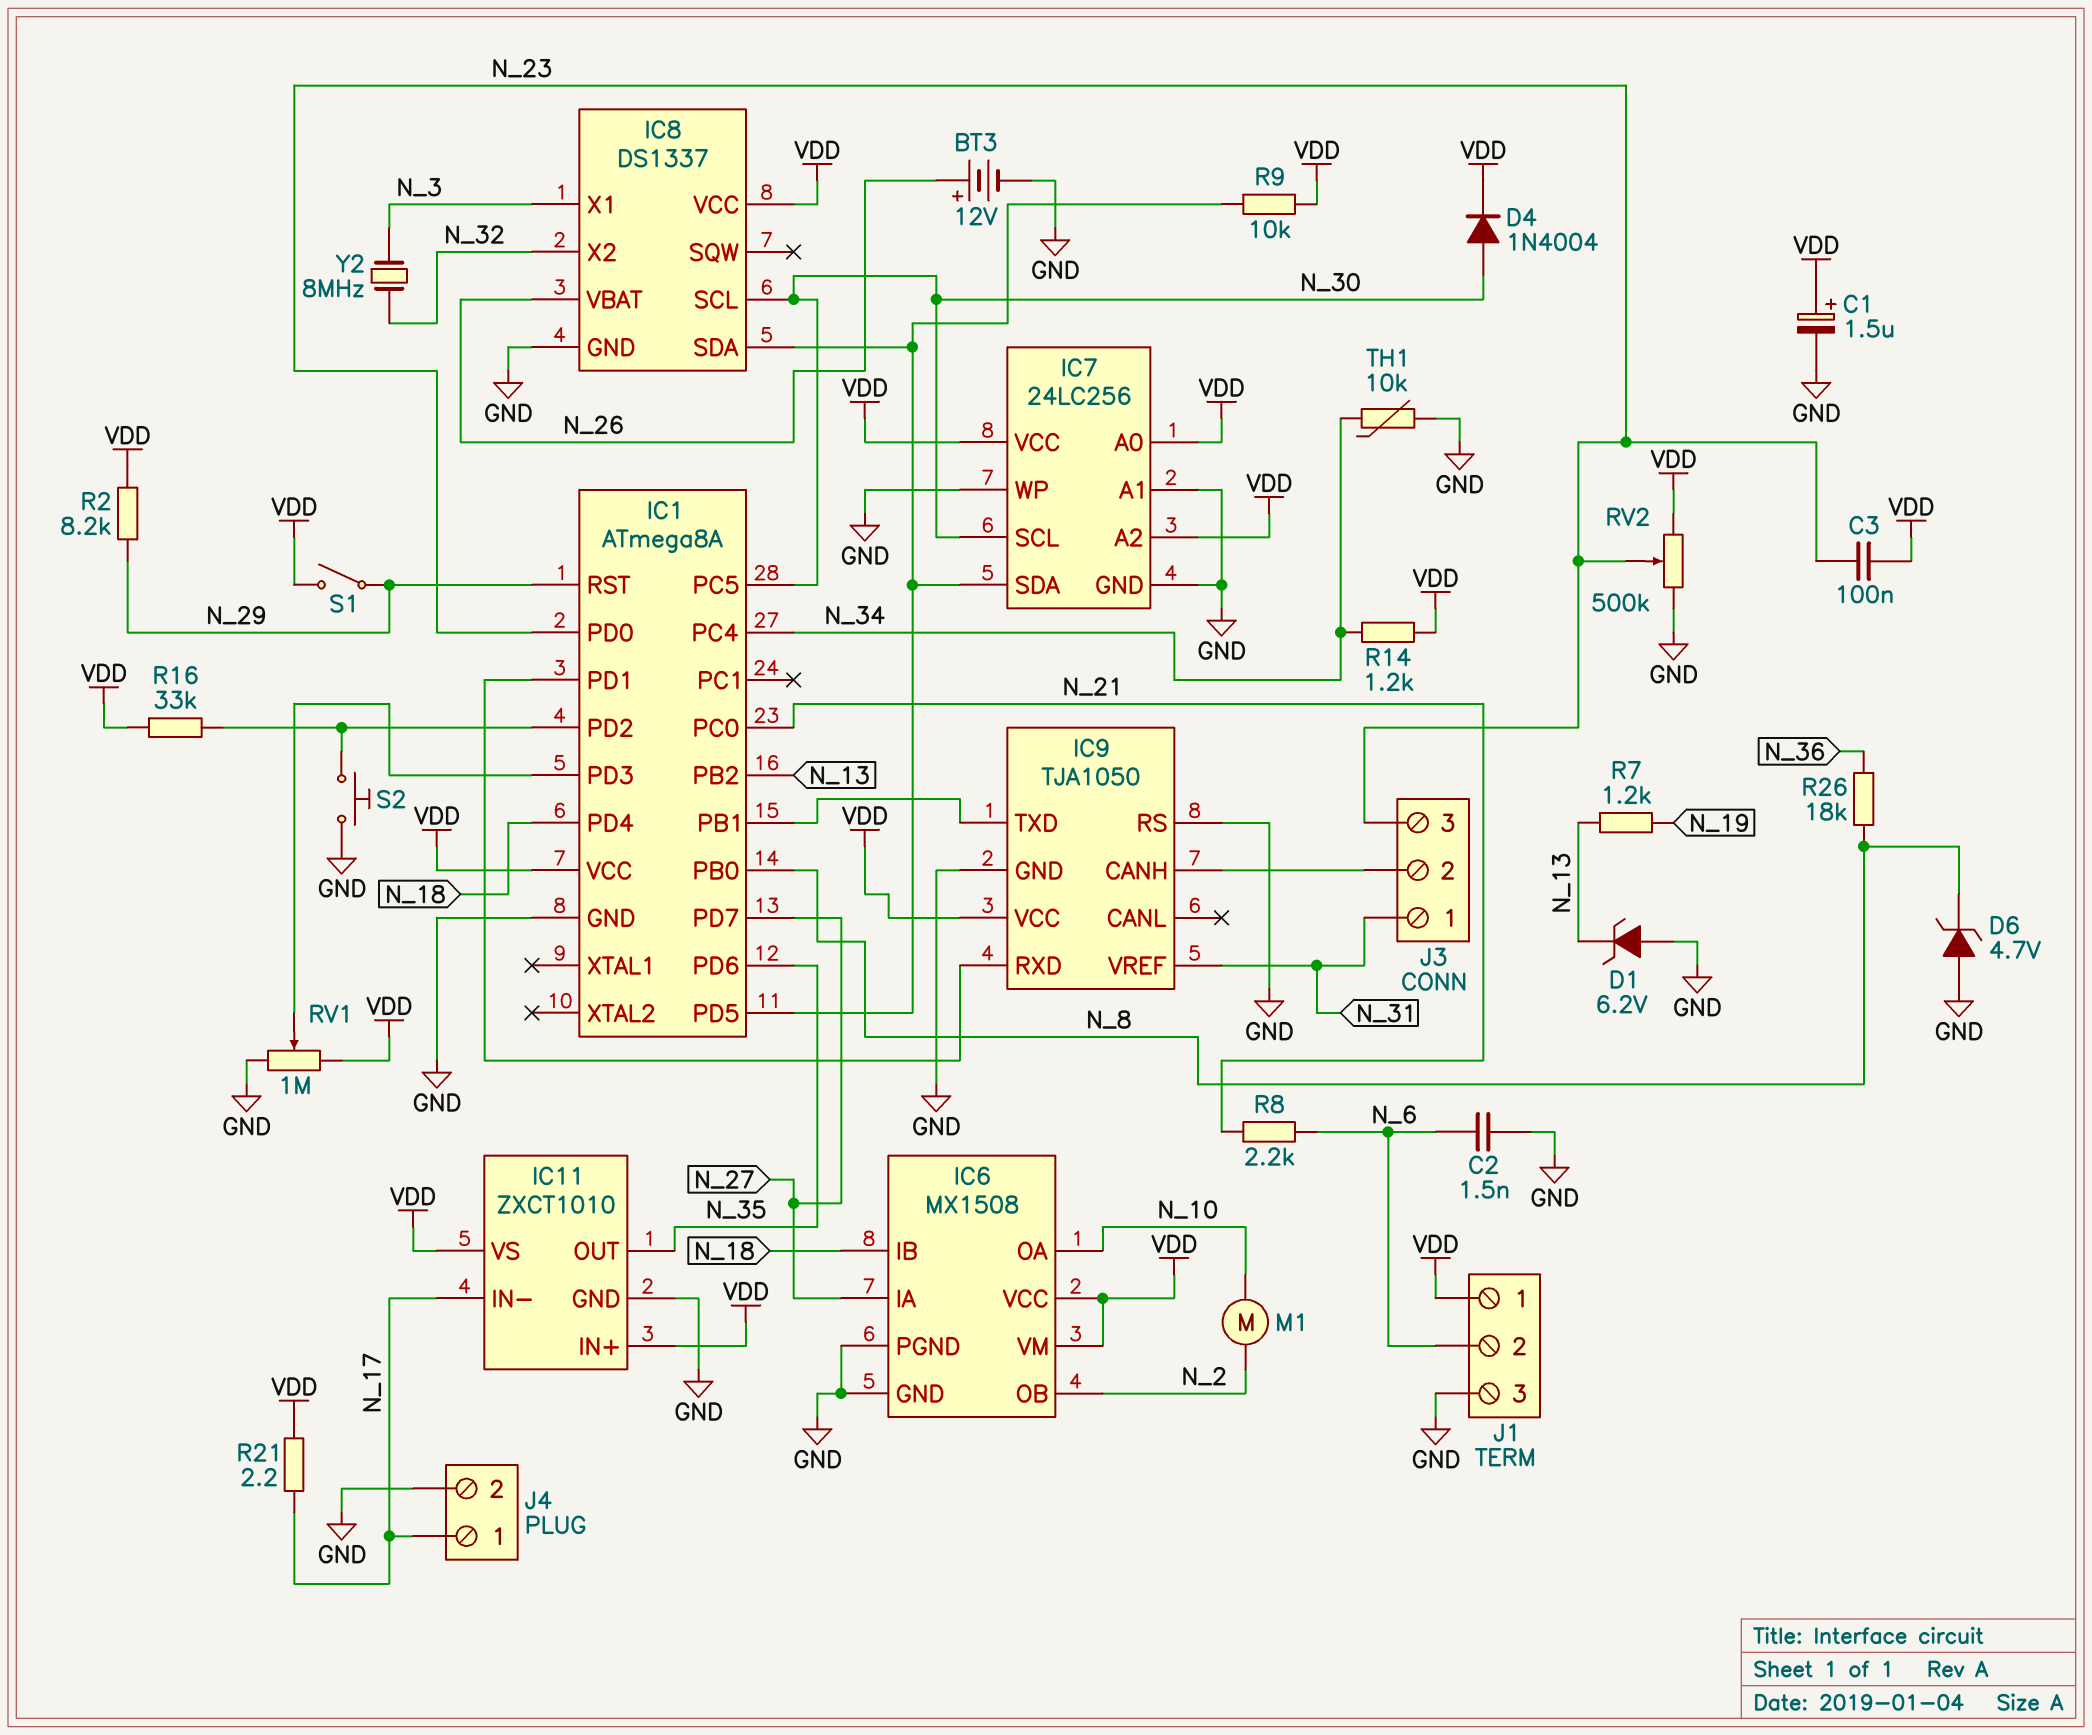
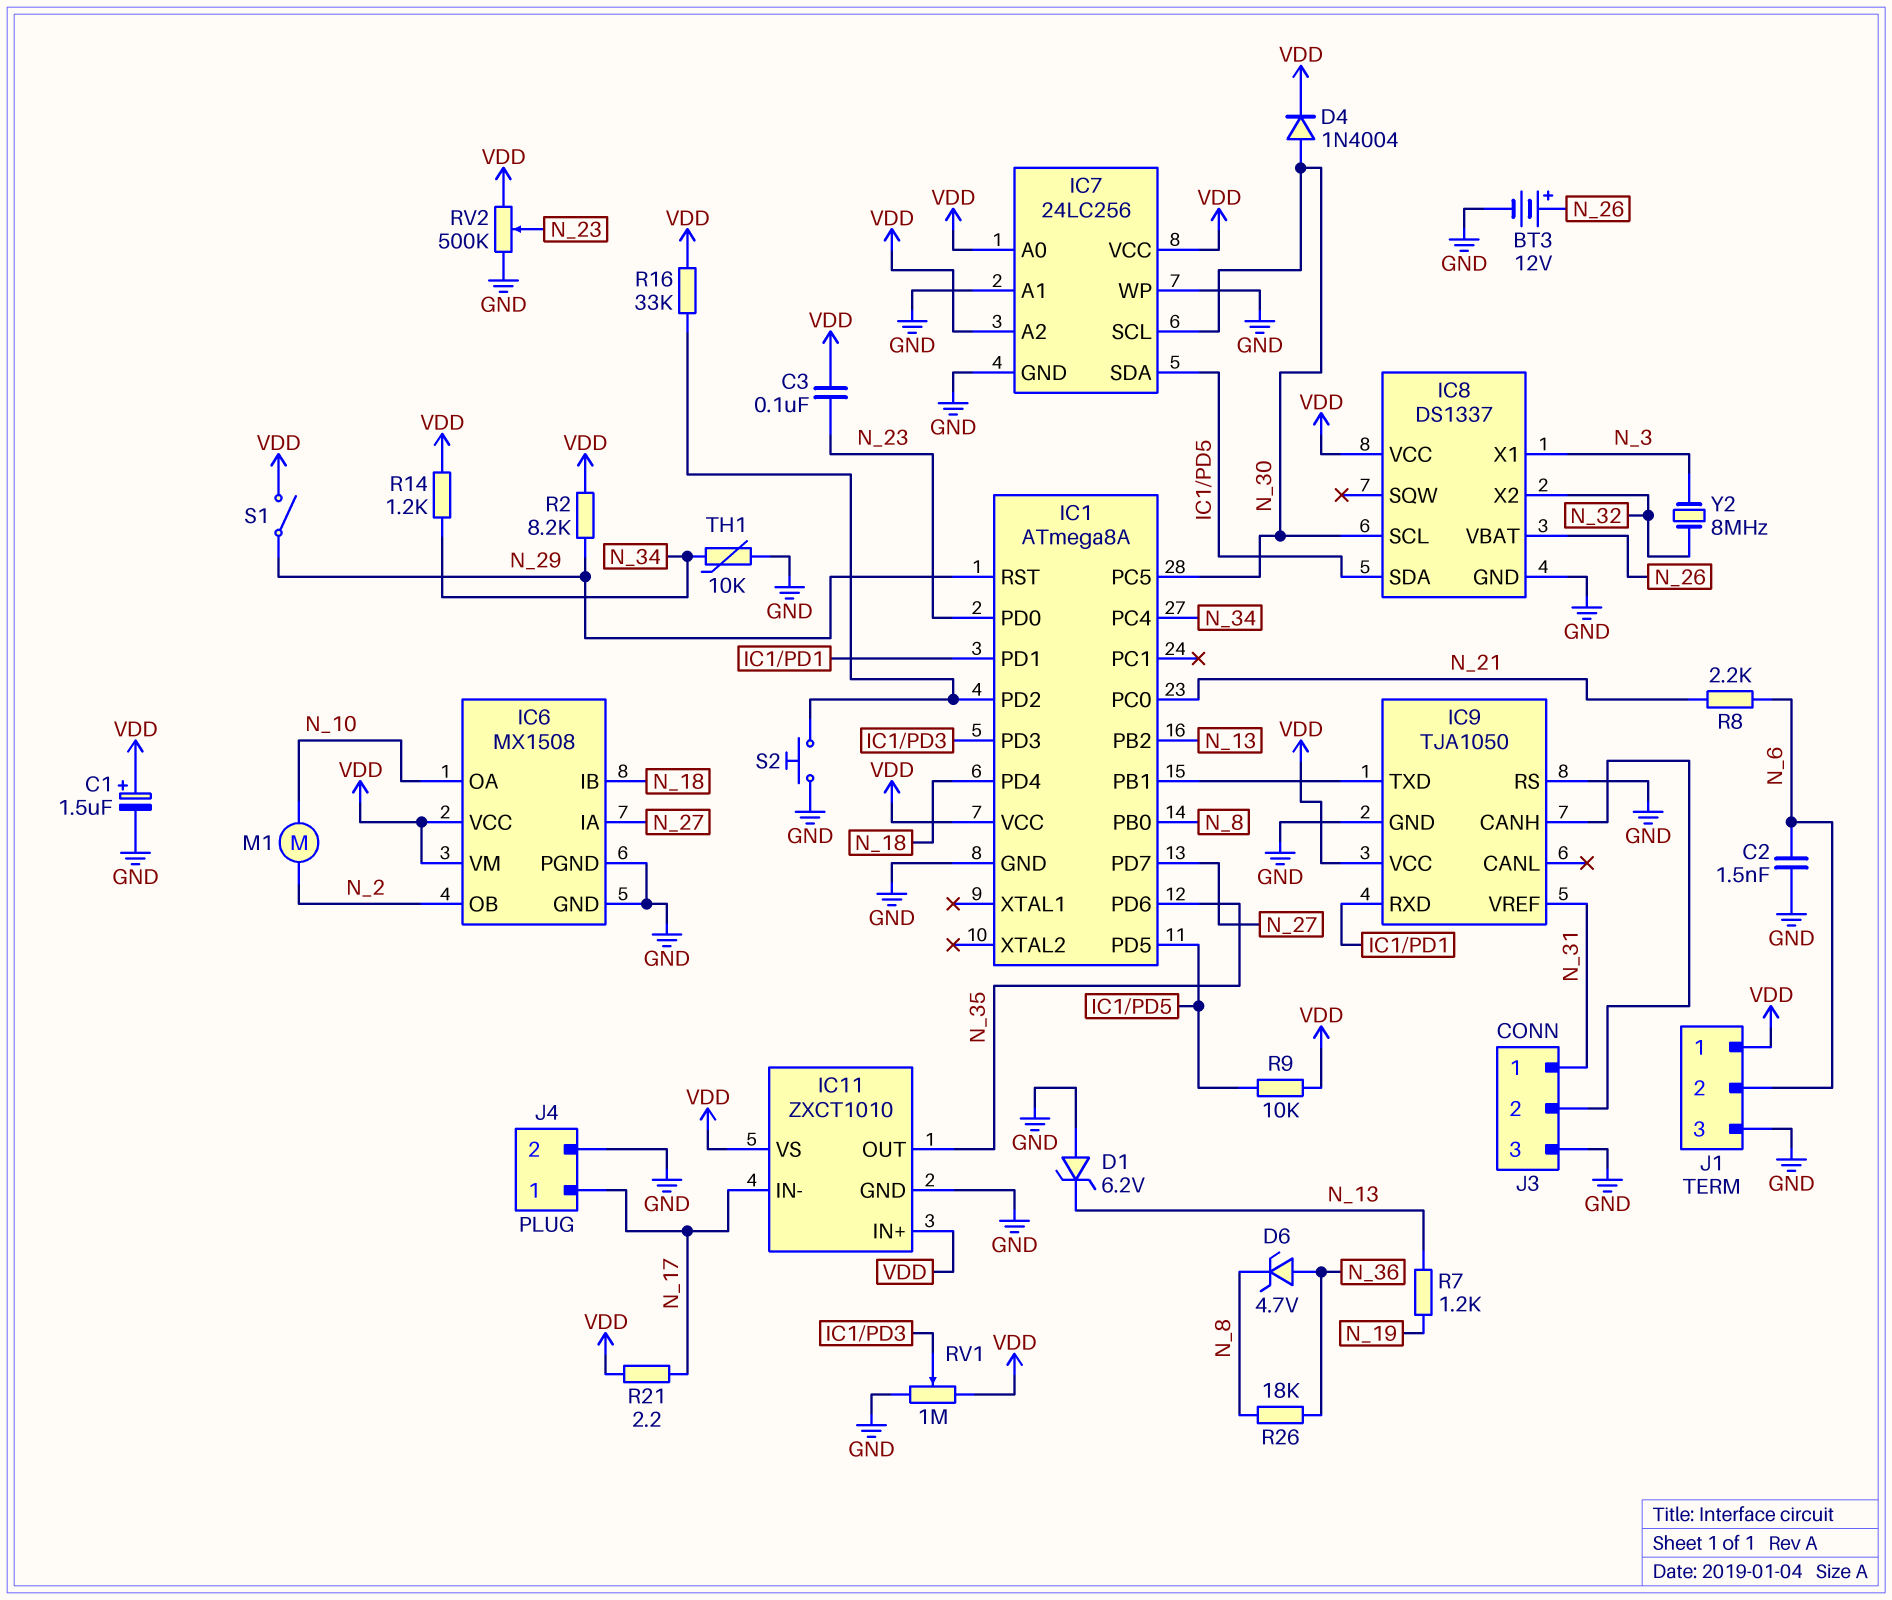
D6: zener 4.7V (A GND, K N_8) -> zener 4.7V (A N_36, K N_8)
J3 pin 3: N_23 -> GND

